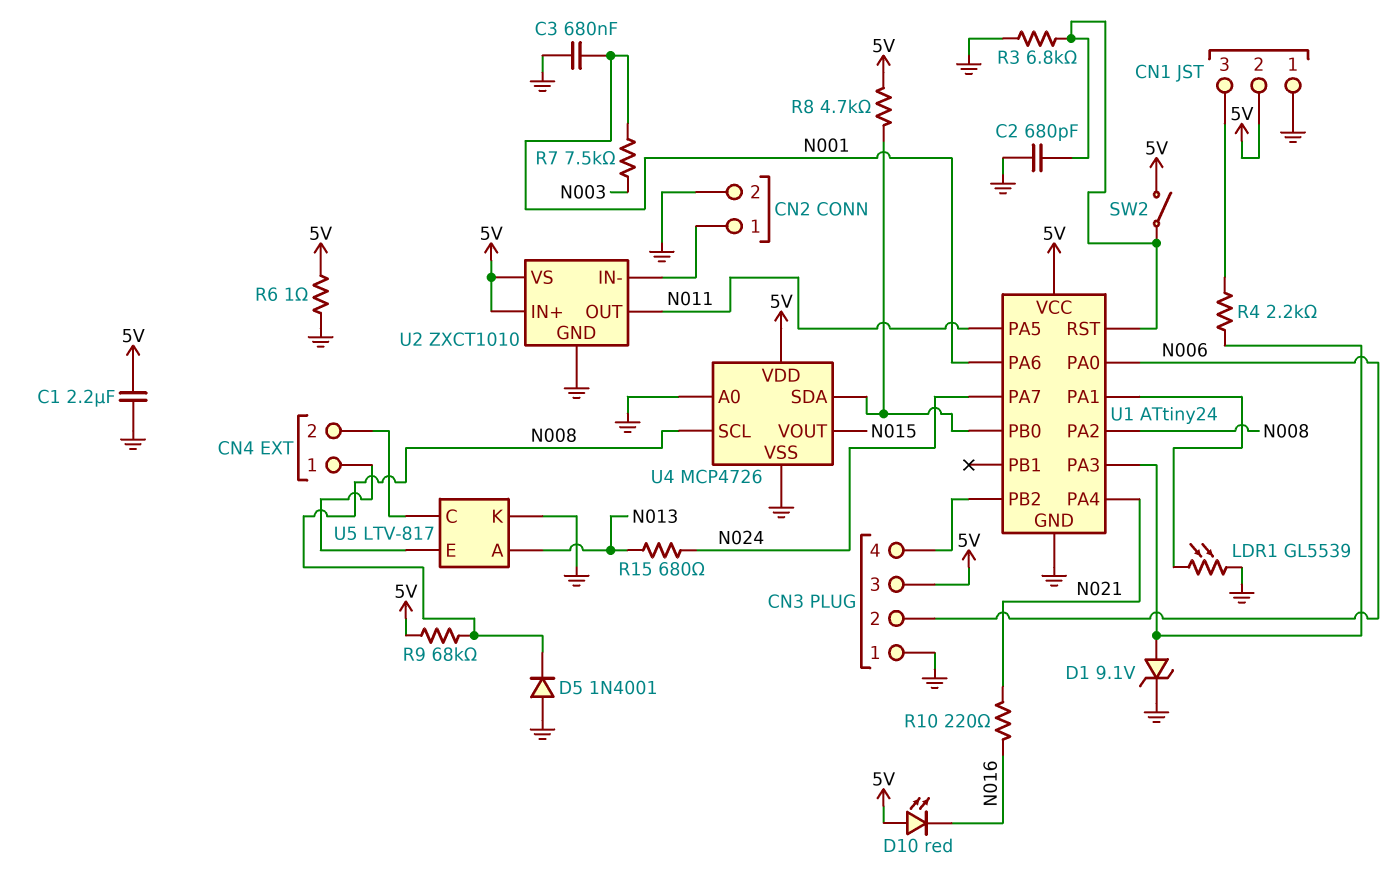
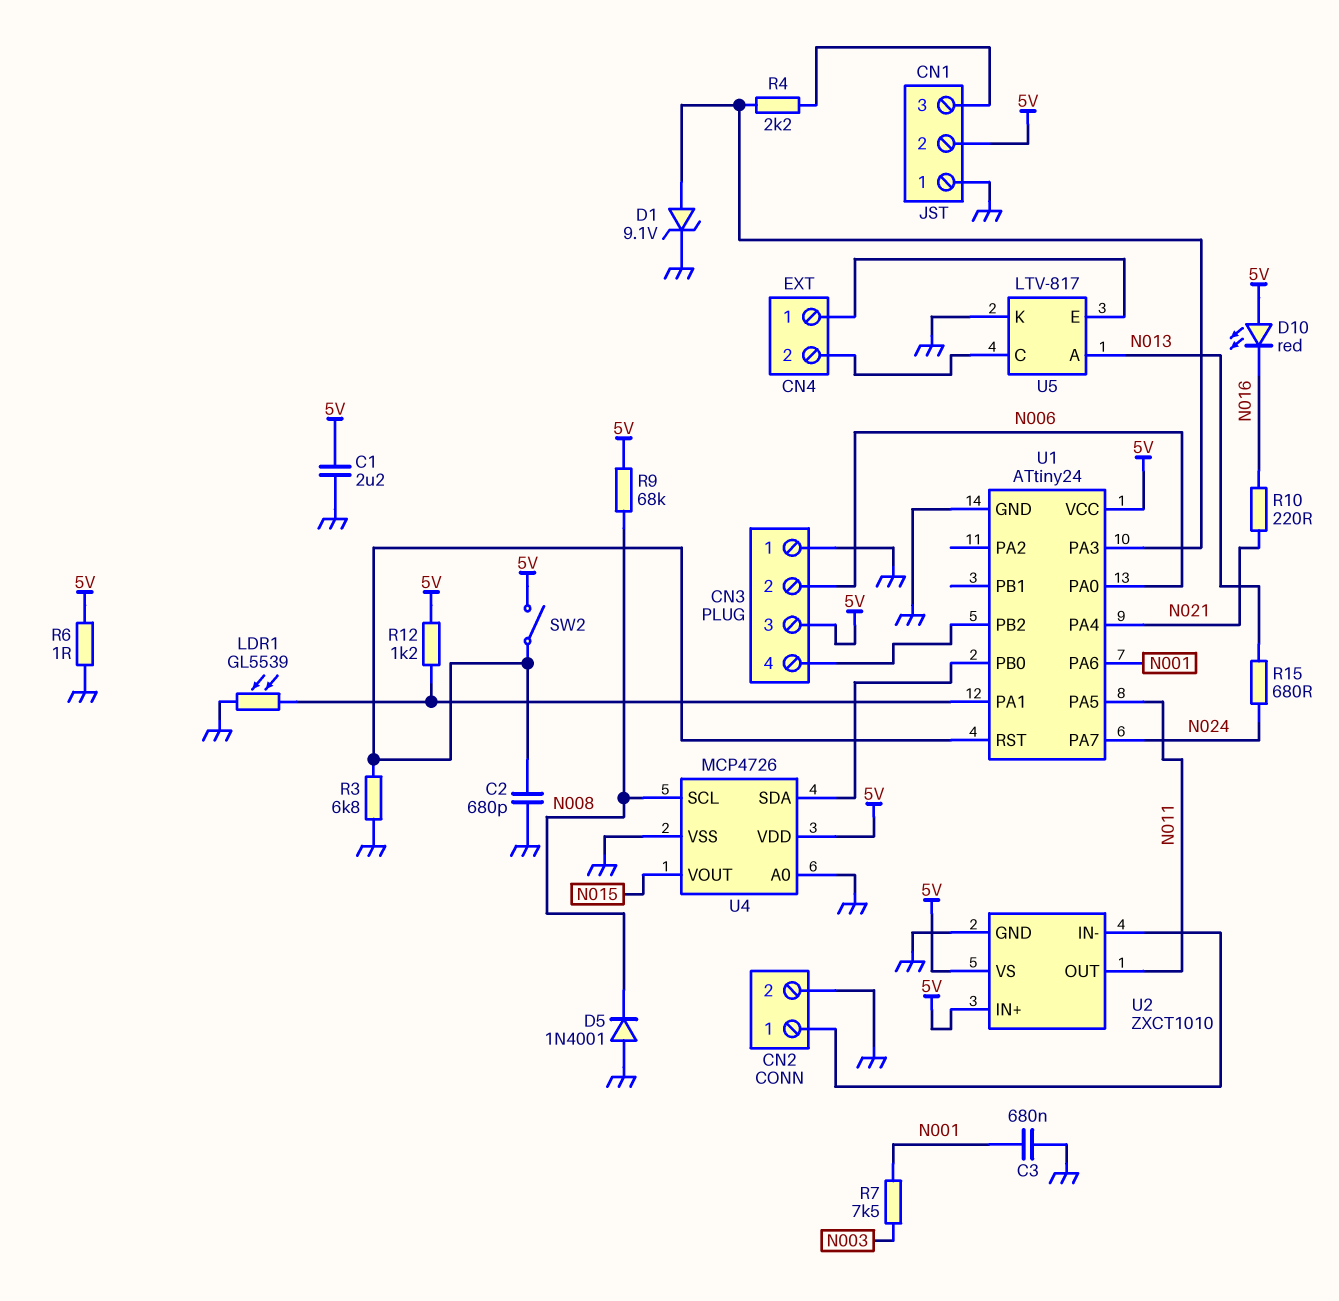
R8: 4.7k (5V, U1/PB0) -> none
R12: none -> 1.2k (5V, U1/PA1)
U1 pin PA2: N008 -> none

